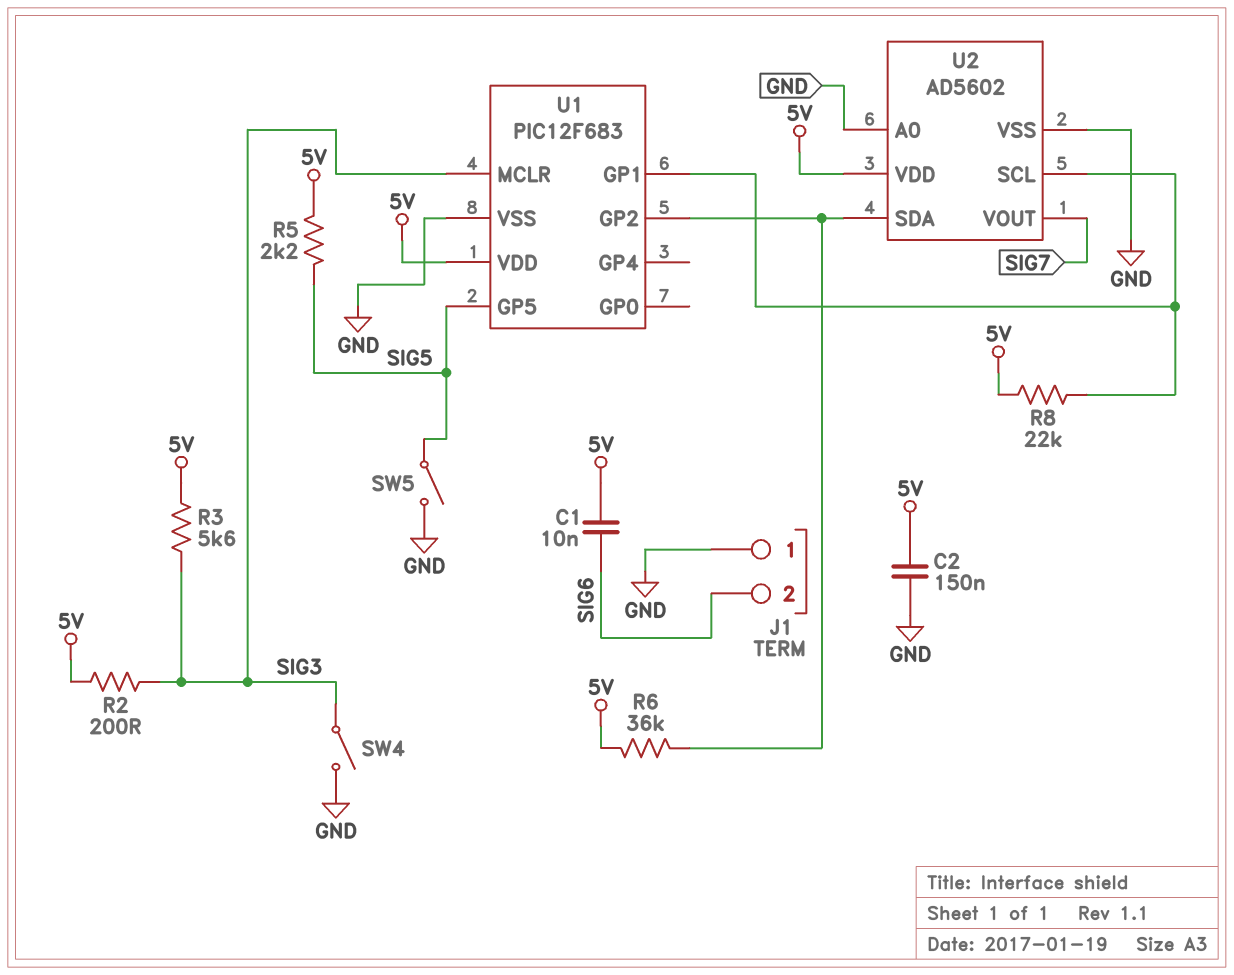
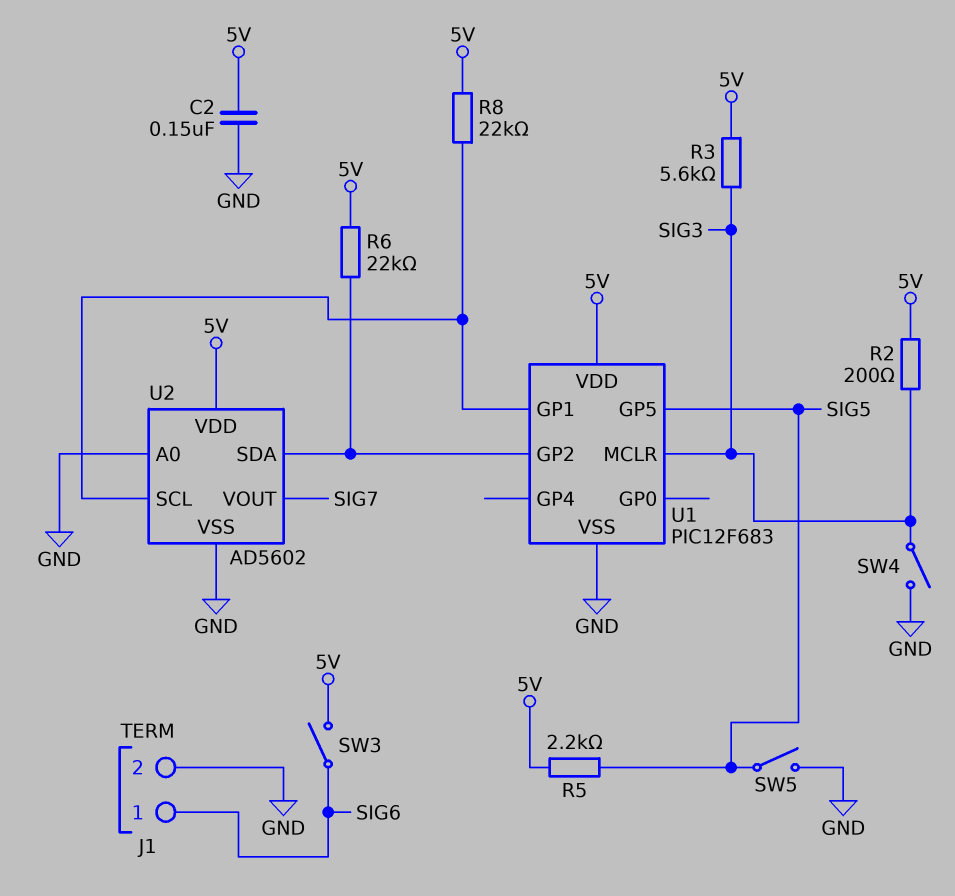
C1: 10nF (5V, SIG6) -> none
J1 pin 1: GND -> SIG6
J1 pin 2: SIG6 -> GND
R6: 36k (5V, U1/GP2) -> 22k (5V, U1/GP2)
SW3: none -> switch (5V, SIG6)

